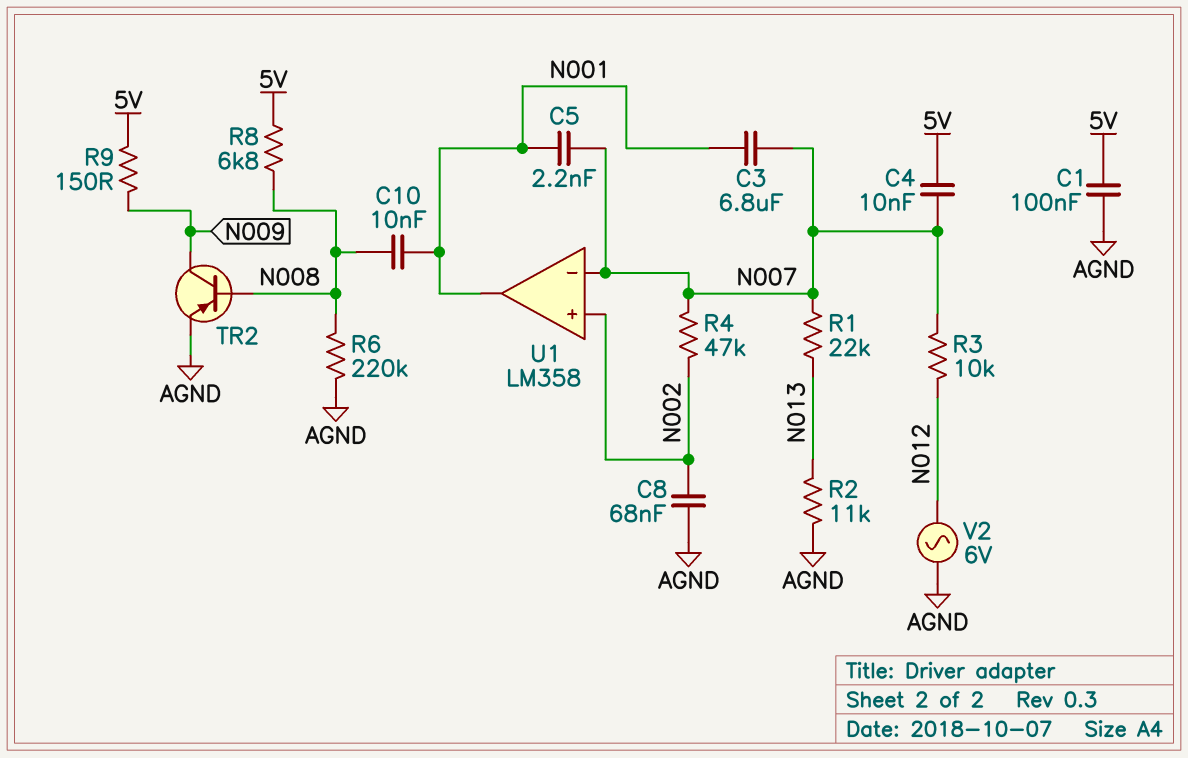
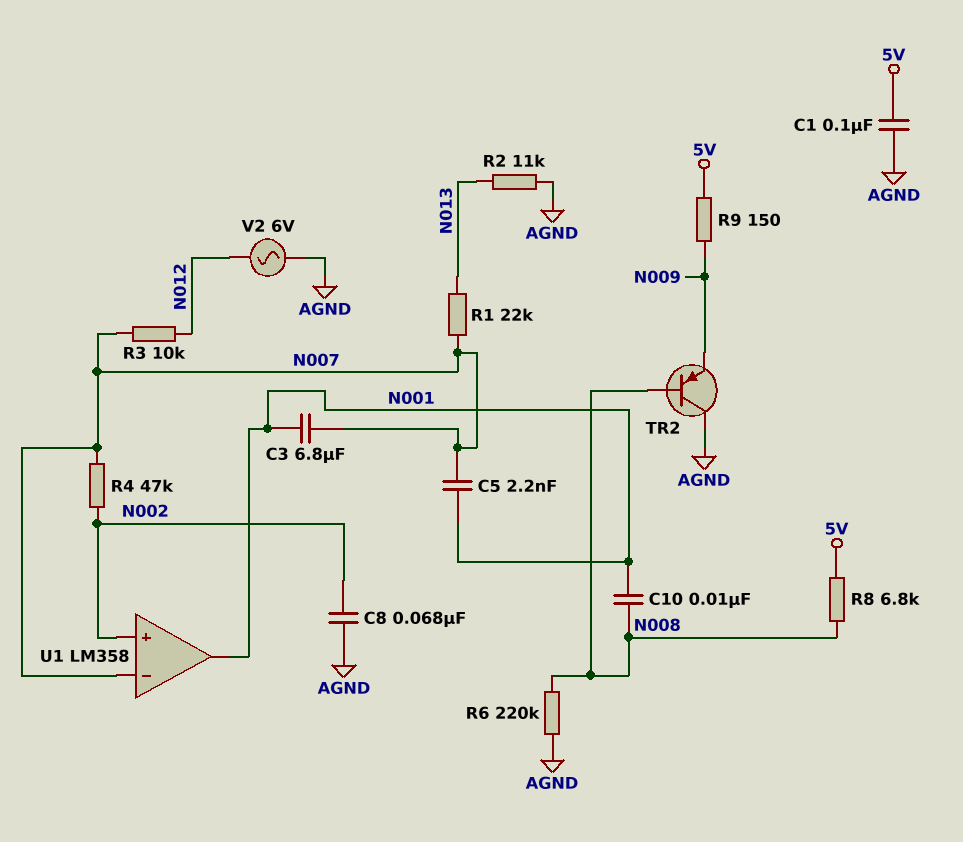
C4: 10nF (5V, N007) -> none
TR2: PNP (B N008, C N009, E AGND) -> PNP (B N008, C AGND, E N009)

